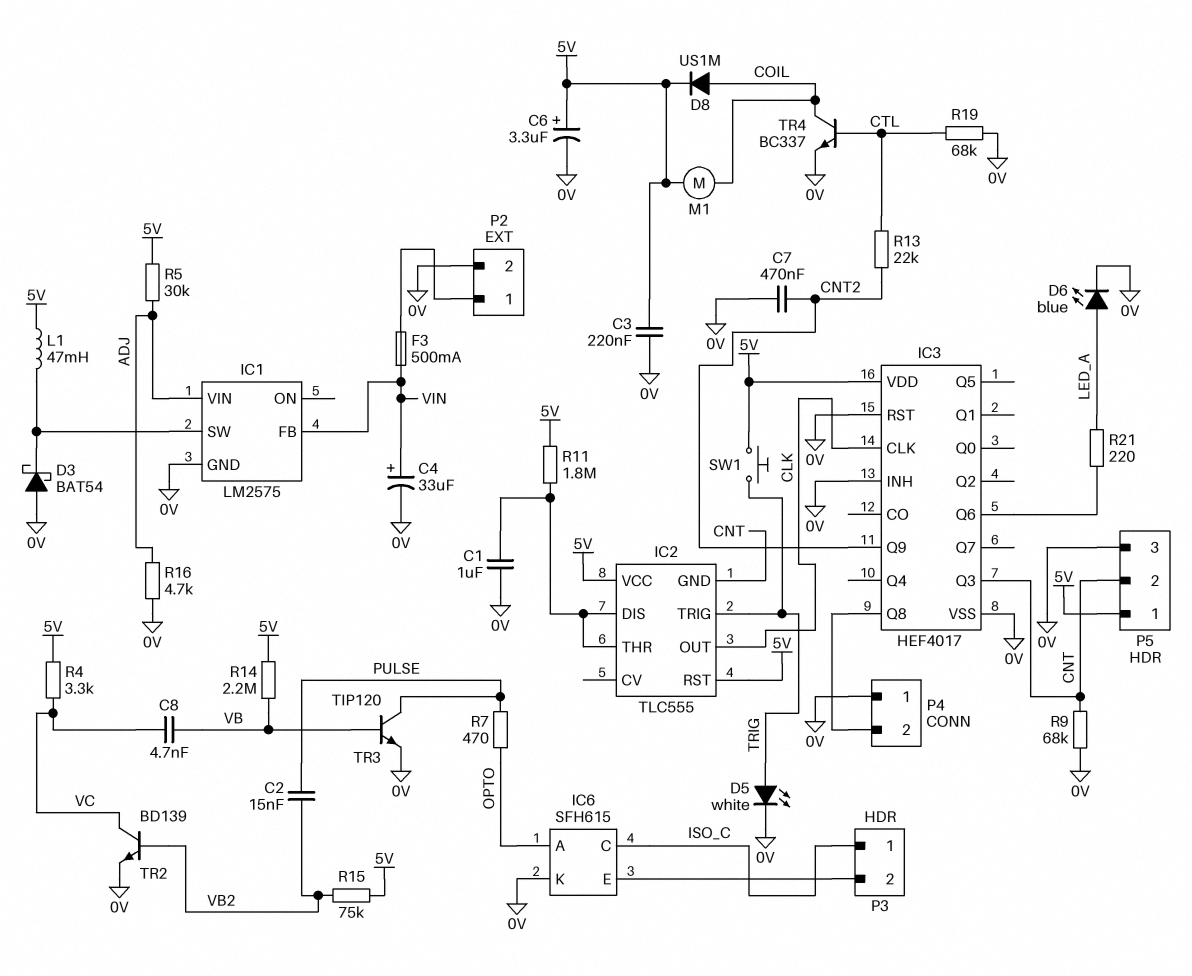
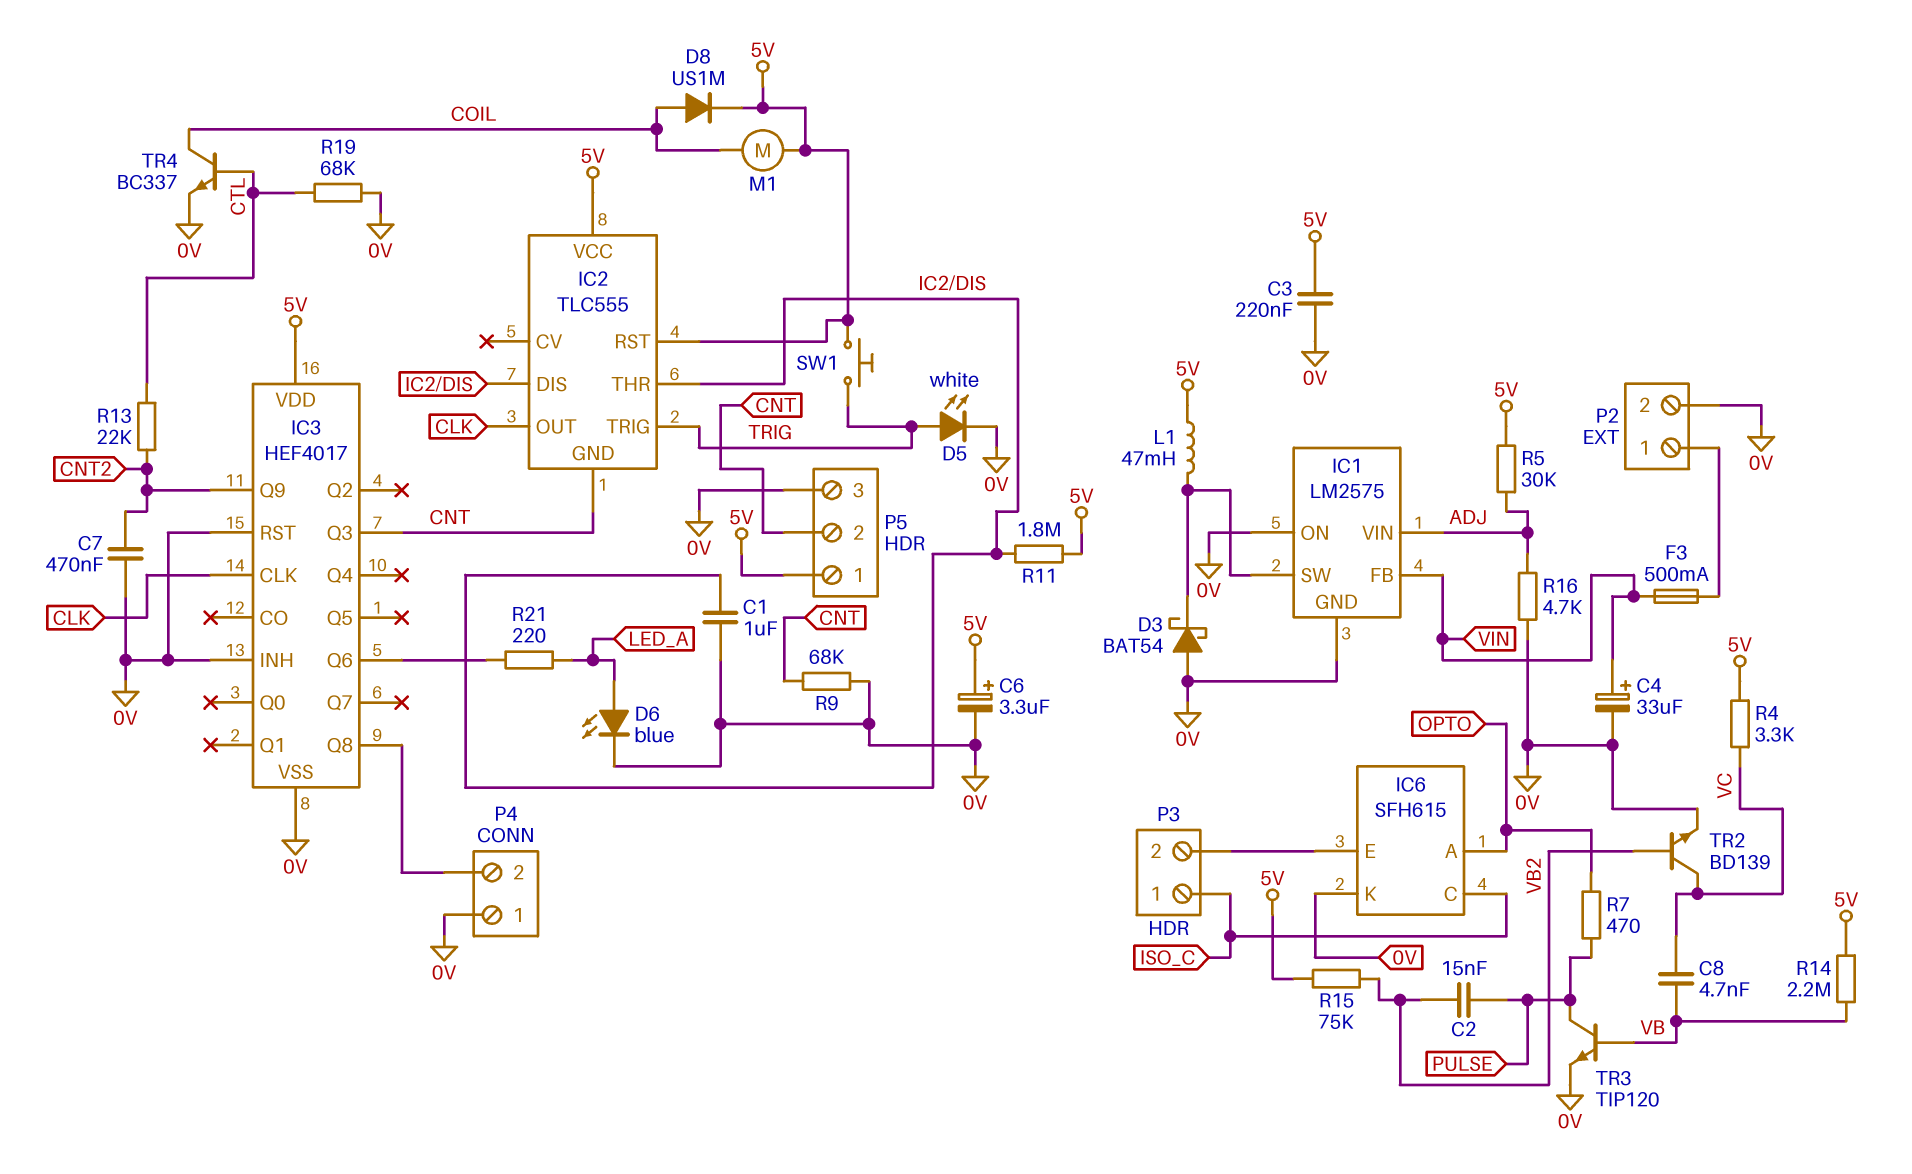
IC1 pin ON: none -> 0V

